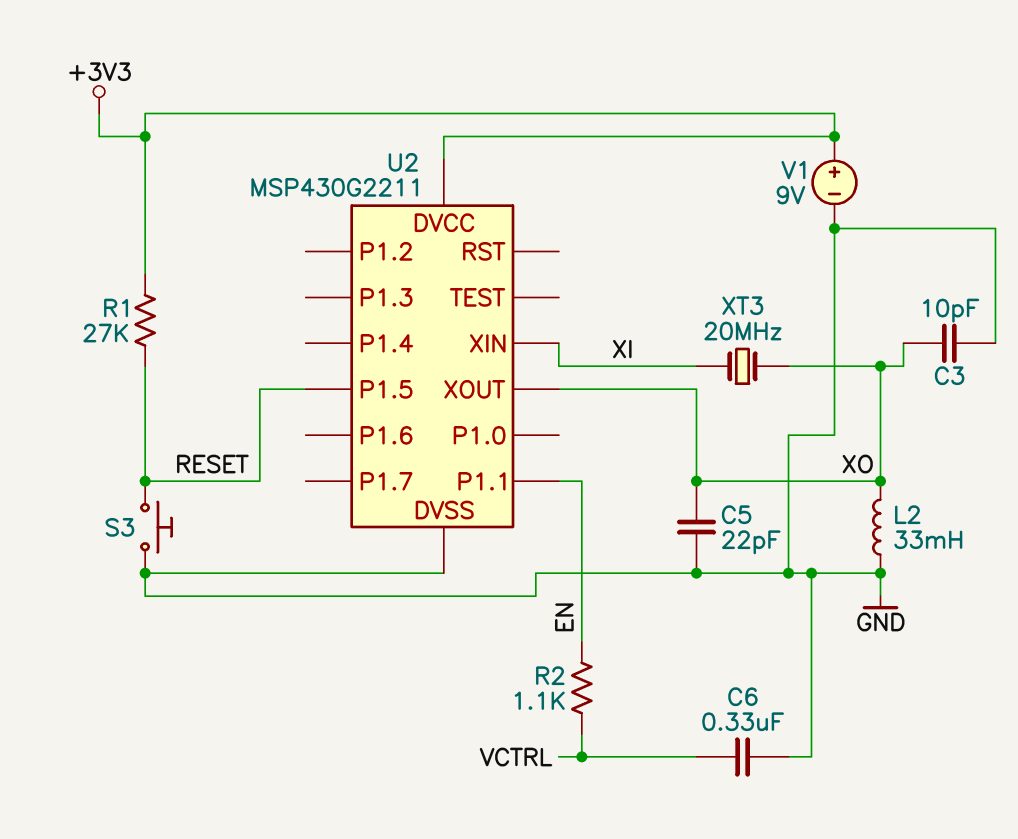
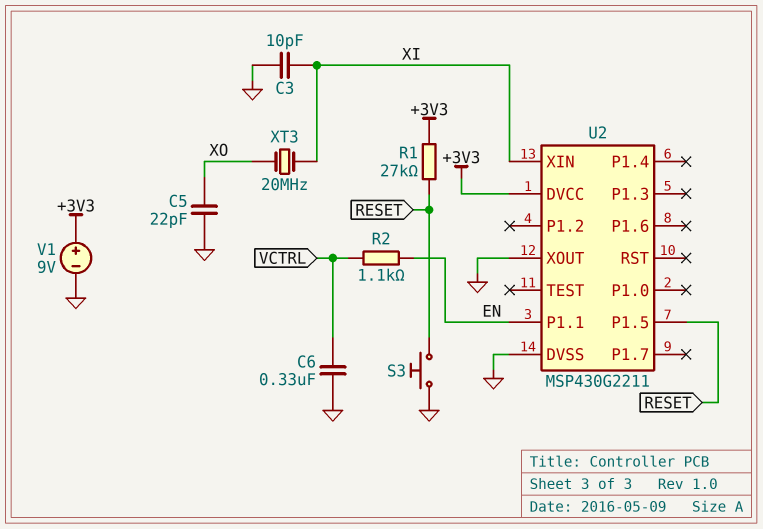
C3: 10pF (GND, XO) -> 10pF (GND, XI)
L2: 33mH (GND, XO) -> none
U2 pin XOUT: XO -> GND

